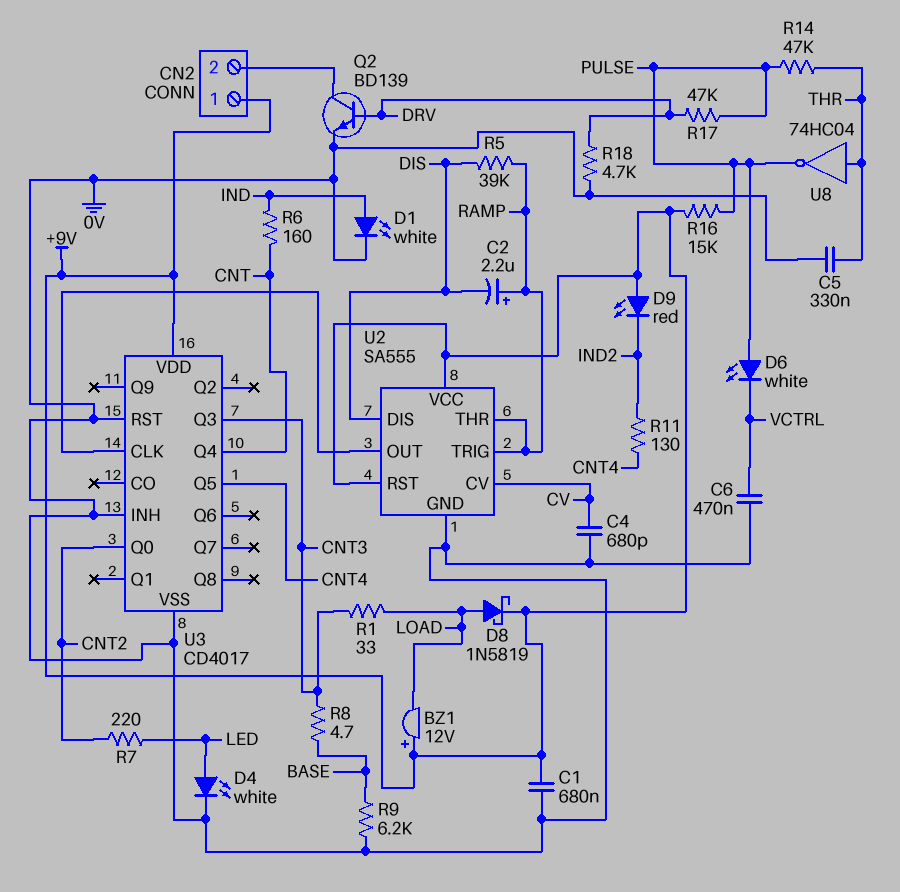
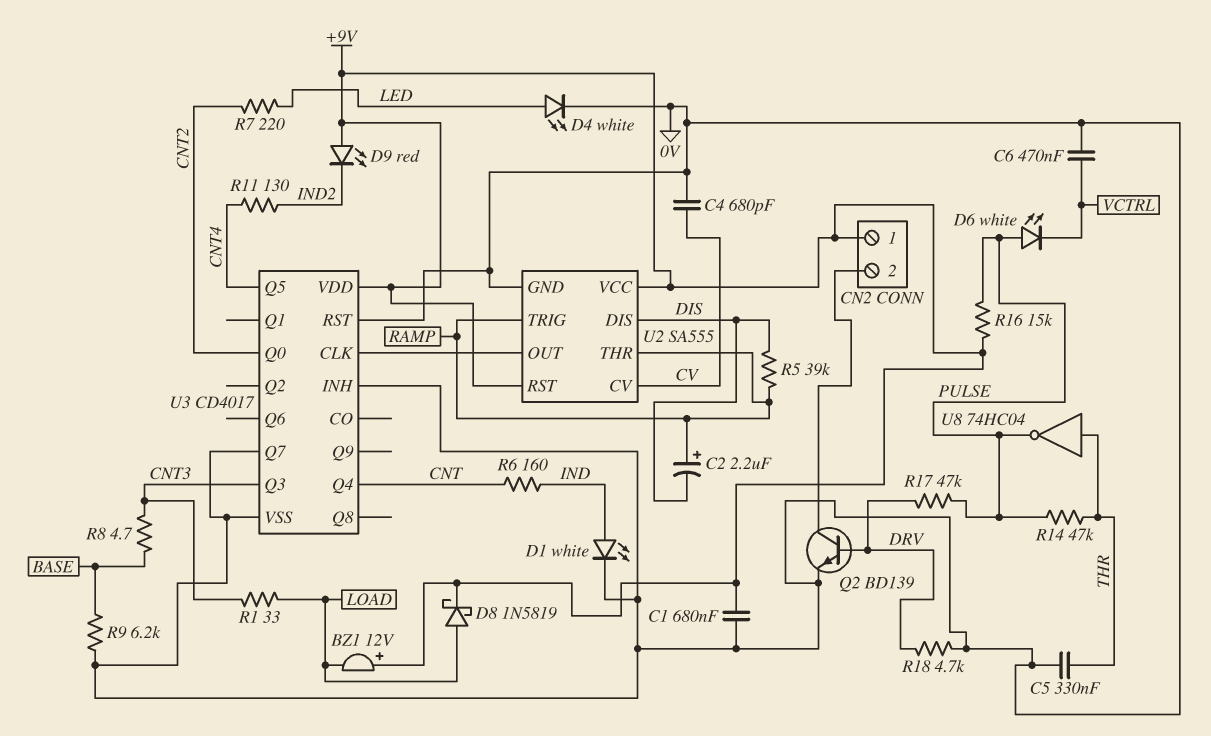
U3 pin Q7: none -> 0V

